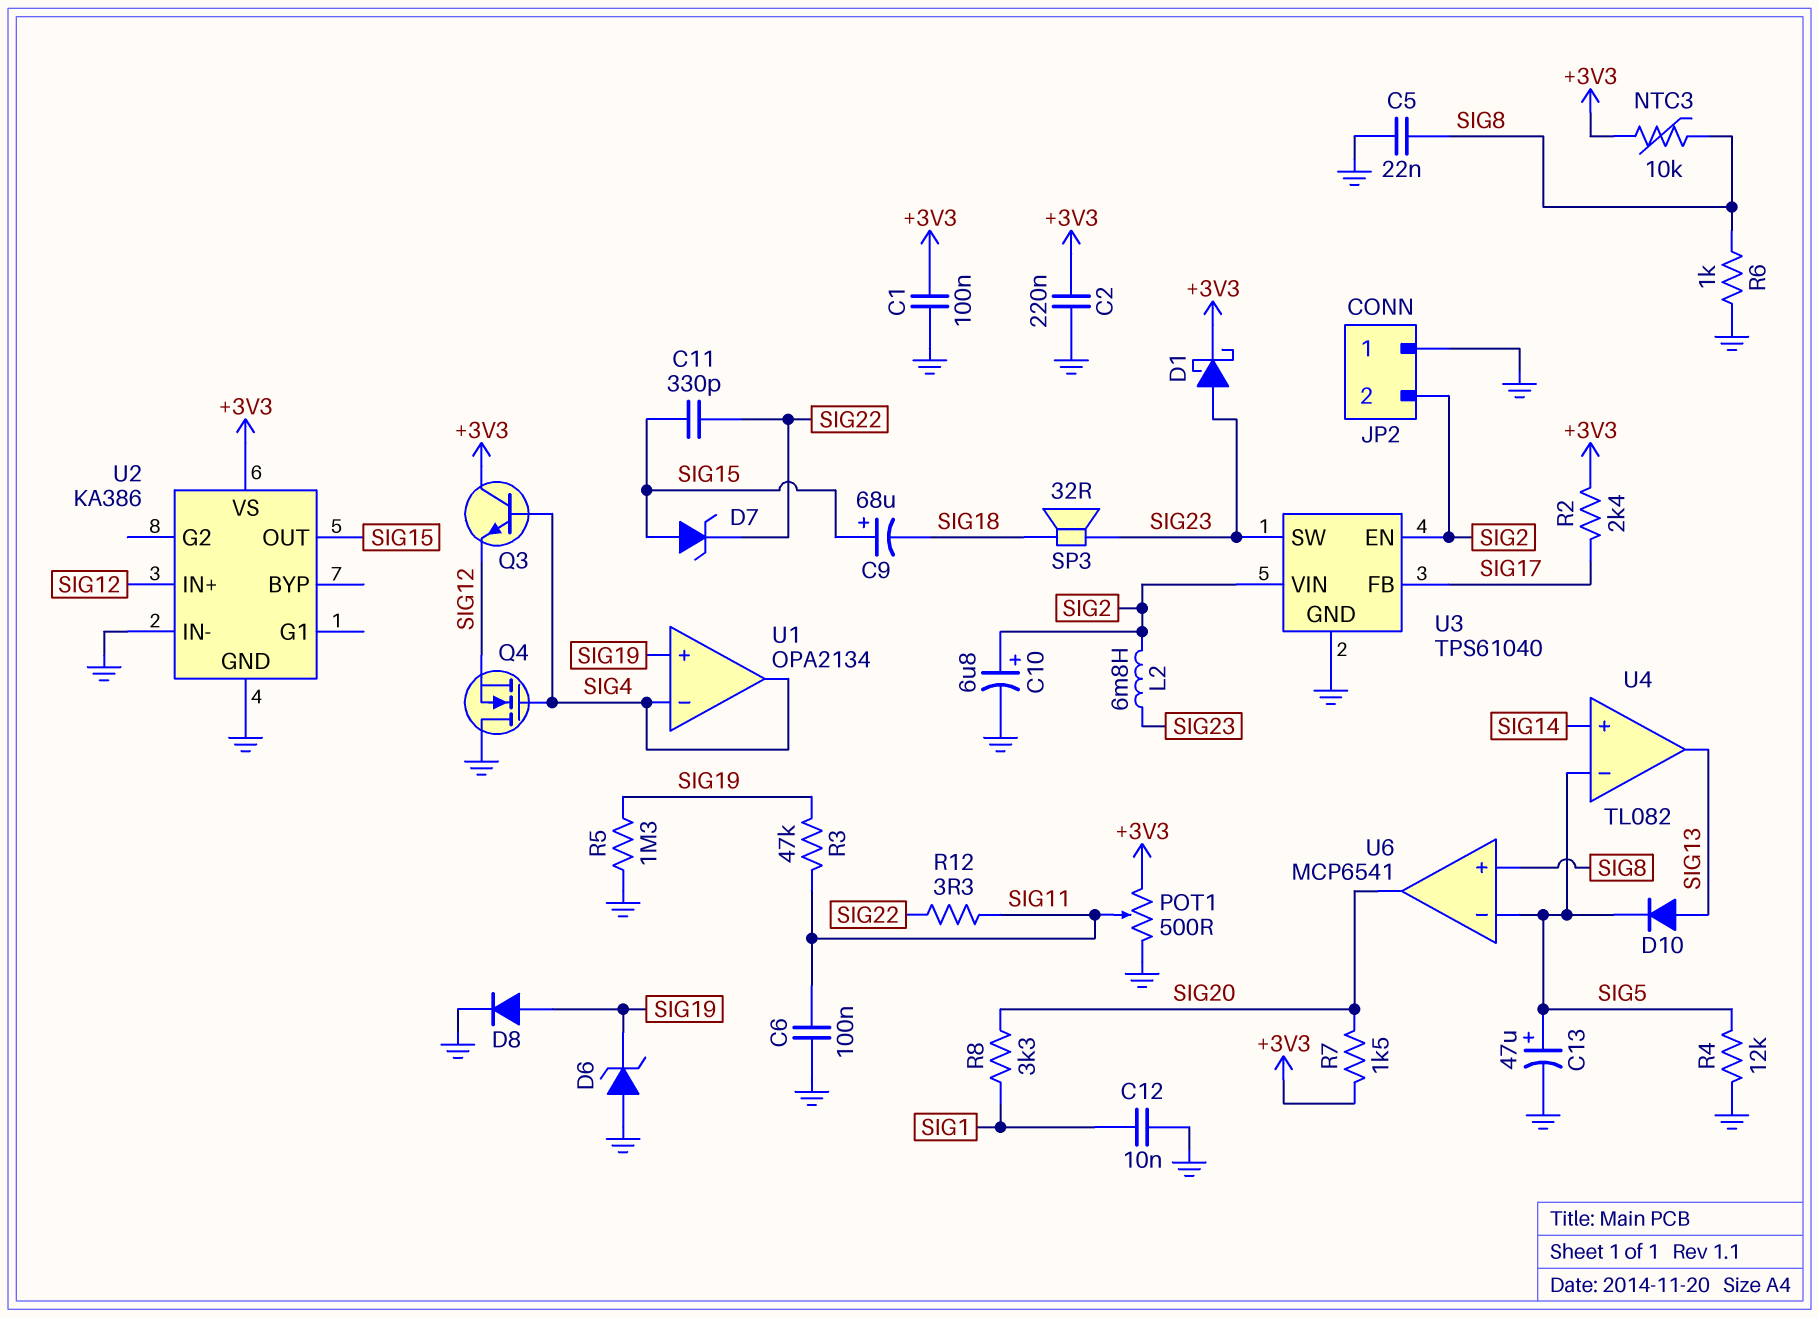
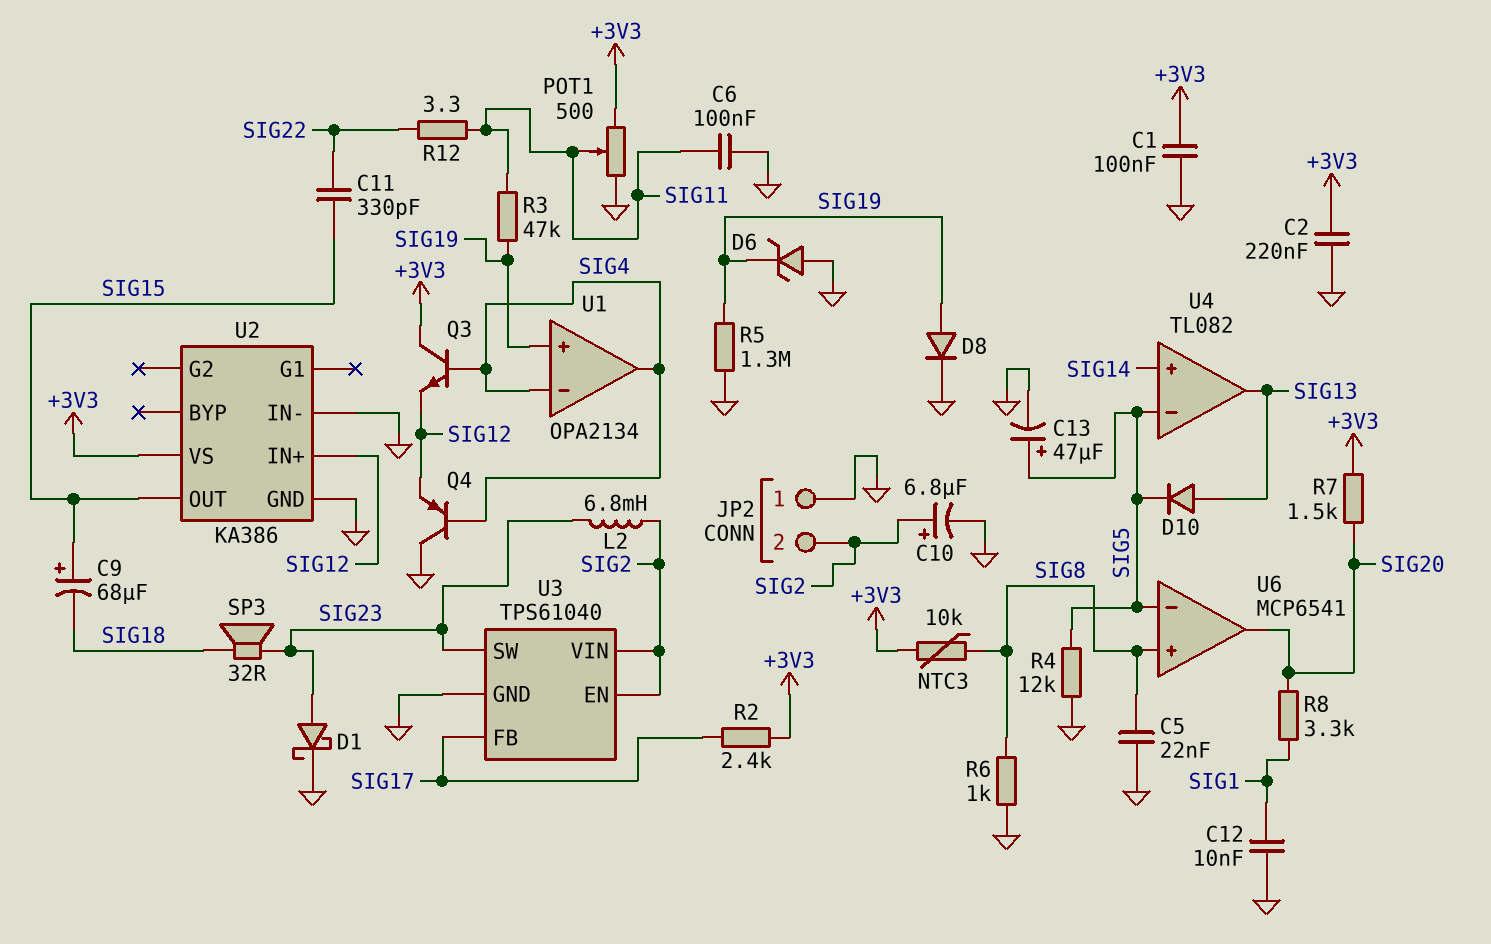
D1: schottky (A SIG23, K +3V3) -> schottky (A SIG23, K GND)
D7: zener (A SIG15, K SIG22) -> none
Q4: NMOS (G SIG4, D GND, S SIG12) -> PNP (B SIG4, C GND, E SIG12)

